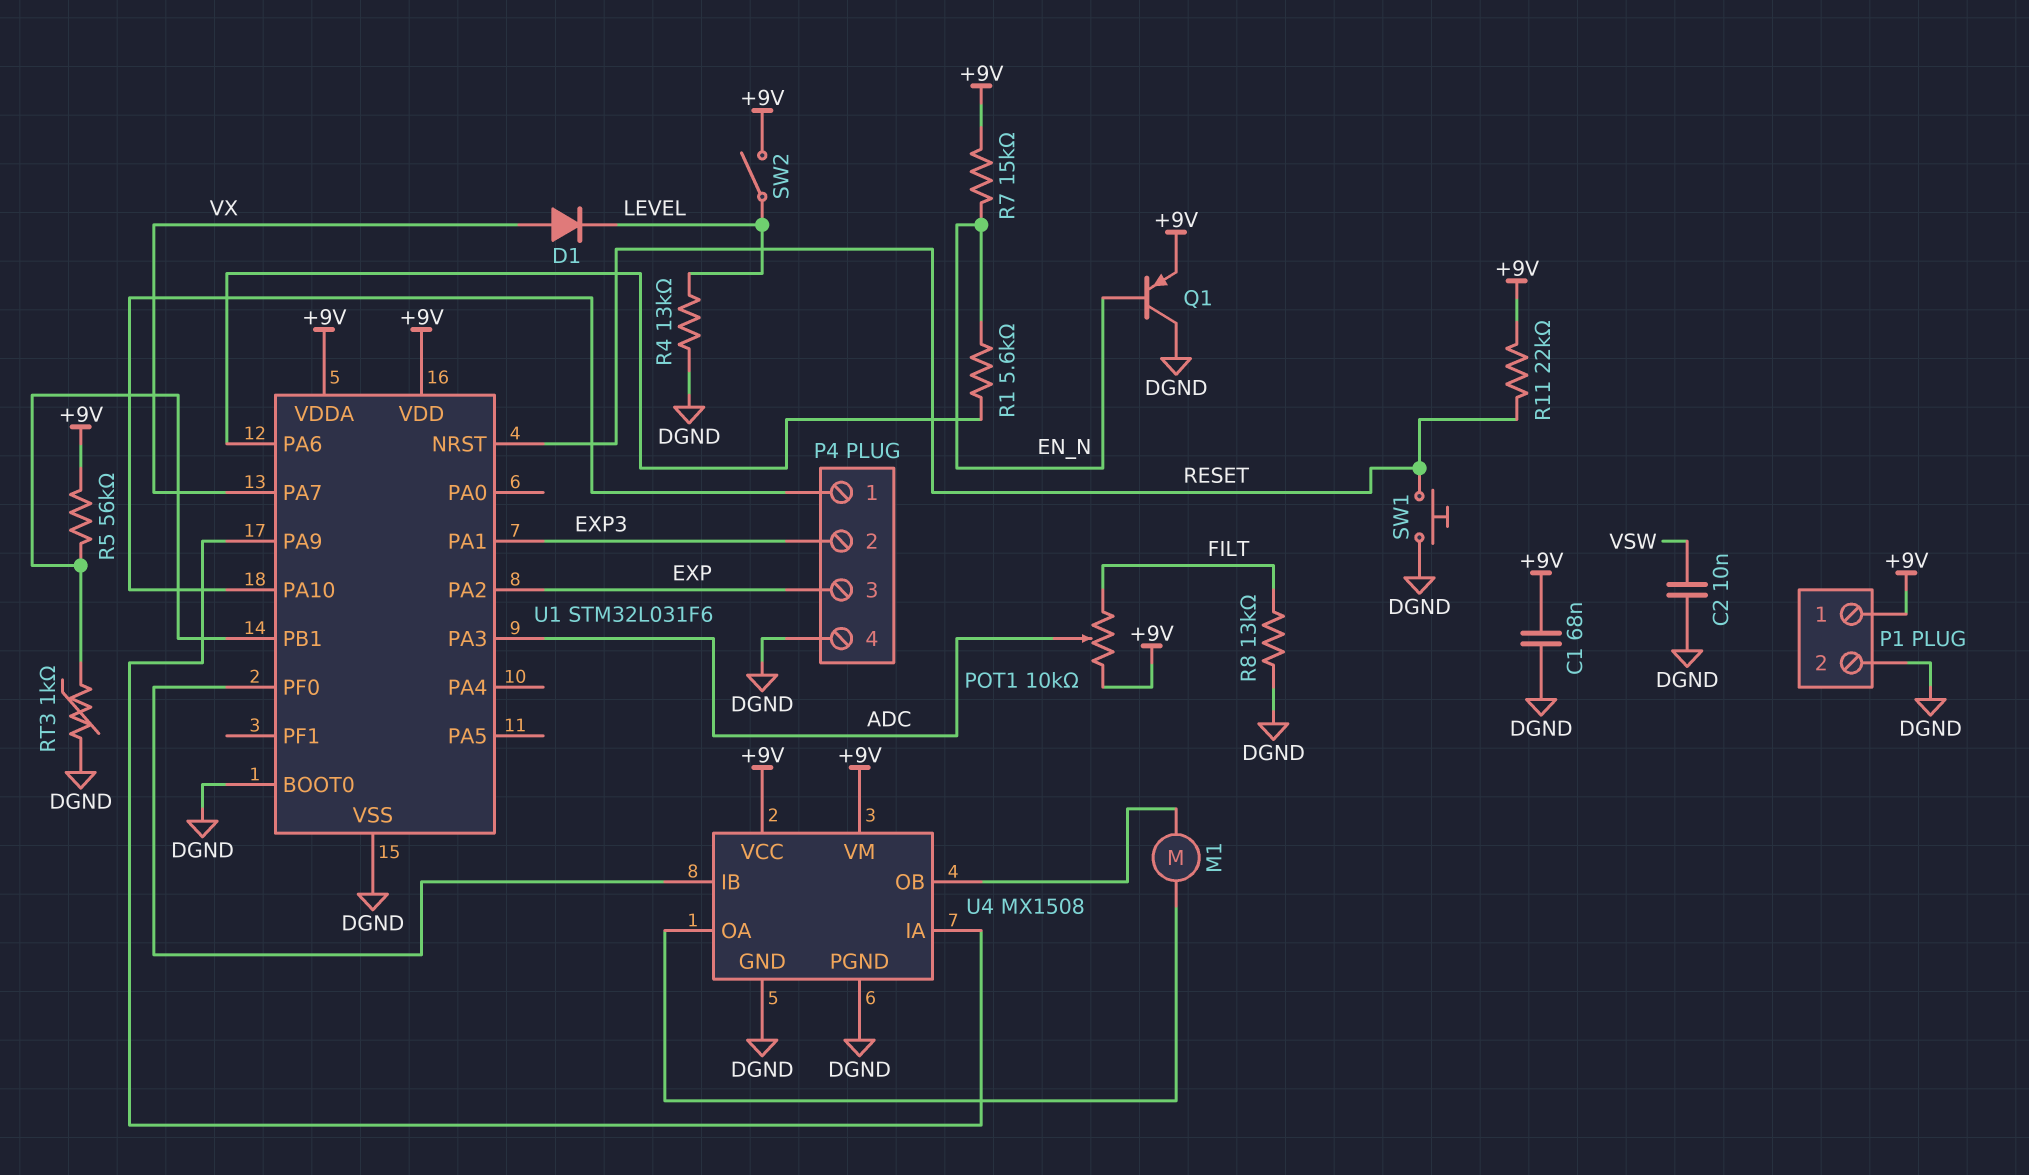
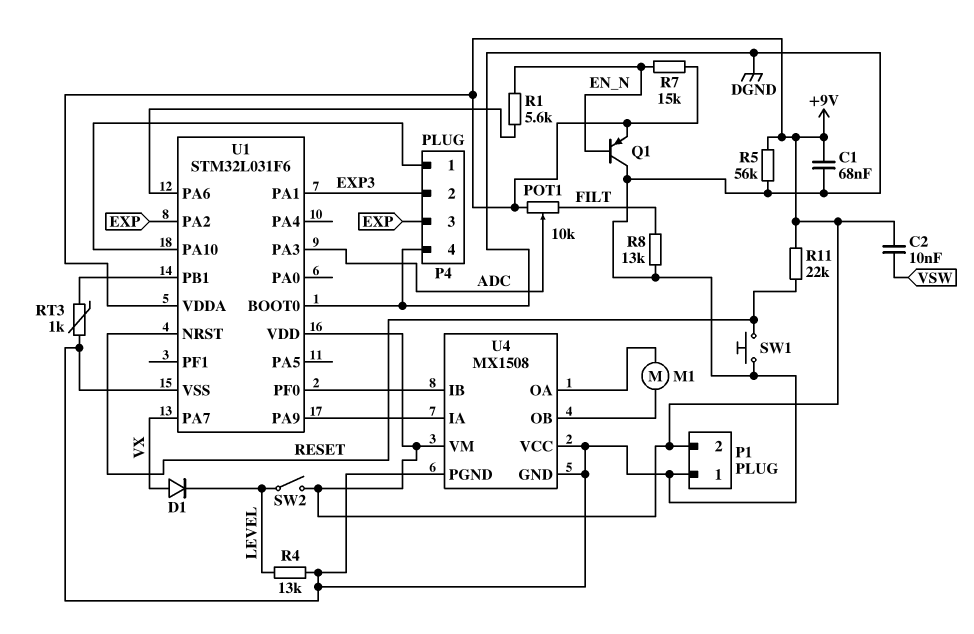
C2: 10nF (DGND, VSW) -> 10nF (+9V, VSW)
P1 pin 1: +9V -> DGND
P1 pin 2: DGND -> +9V
R5: 56k (+9V, U1/PB1) -> 56k (+9V, DGND)
U4 pin VCC: +9V -> DGND

